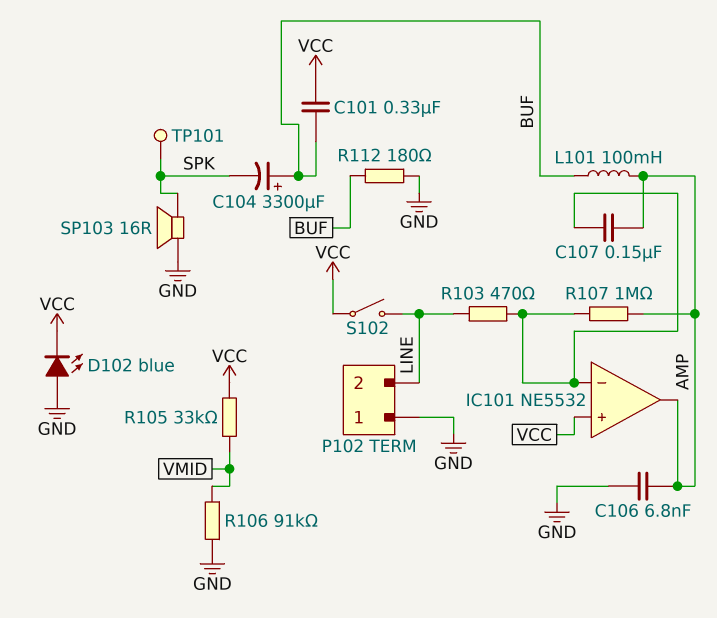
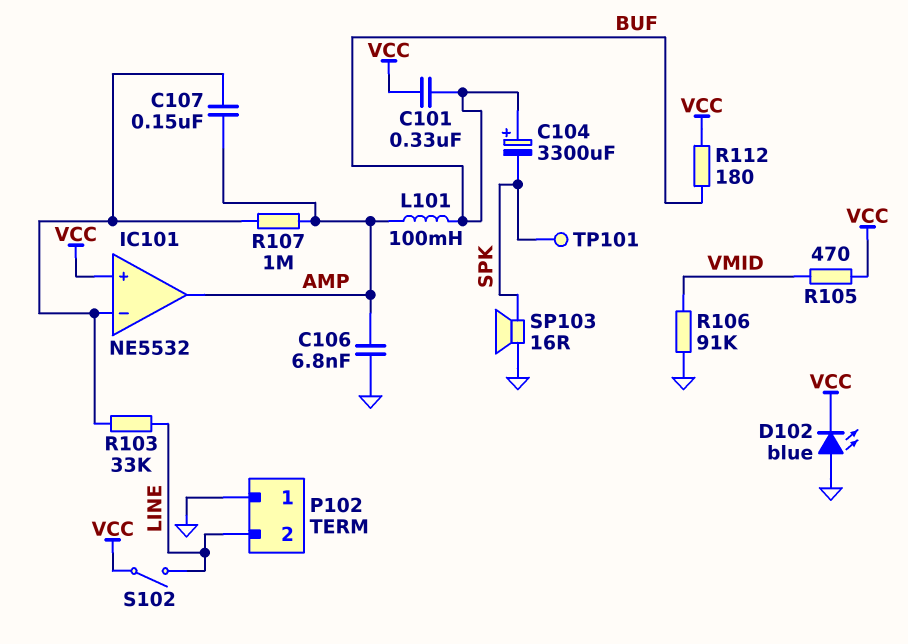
R103: 470 (IC101/in-, LINE) -> 33k (IC101/in-, LINE)
R105: 33k (VCC, VMID) -> 470 (VCC, VMID)
R112: 180 (BUF, GND) -> 180 (BUF, VCC)

